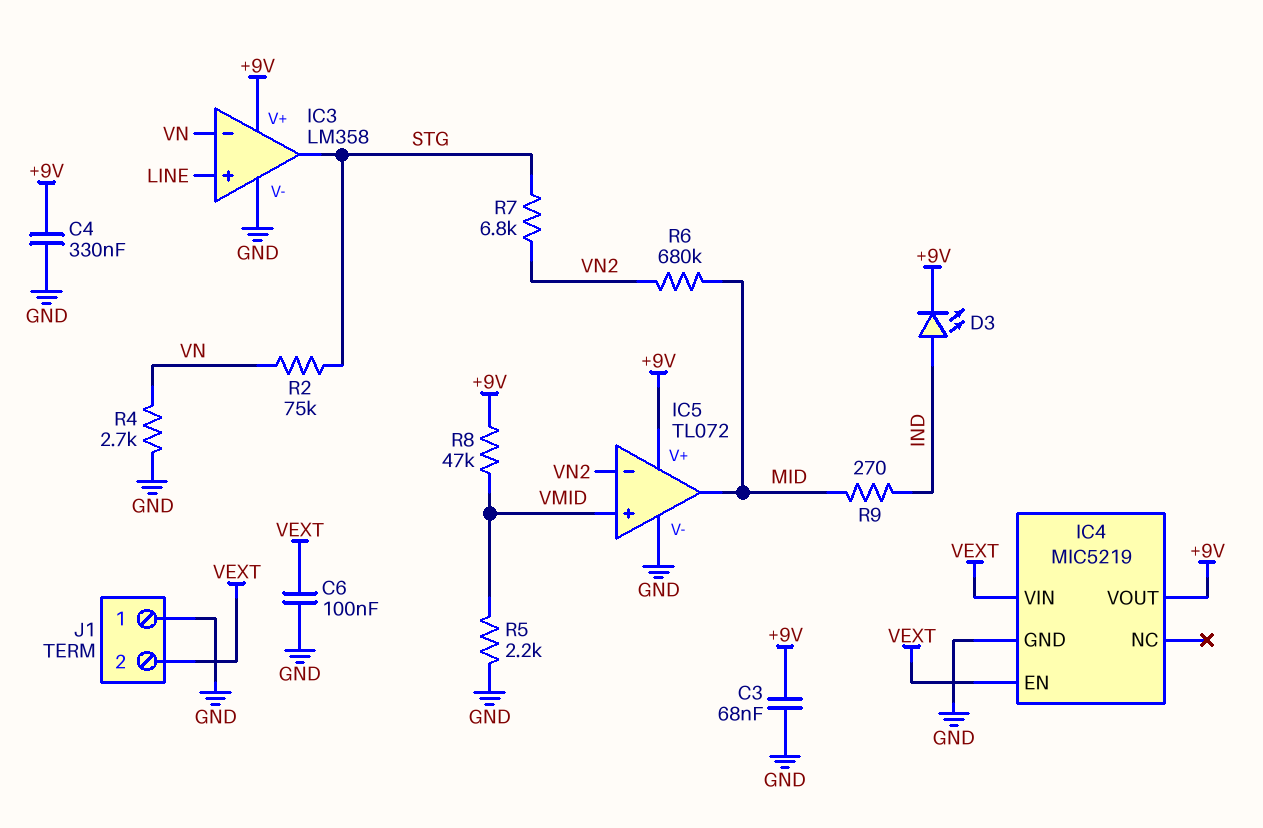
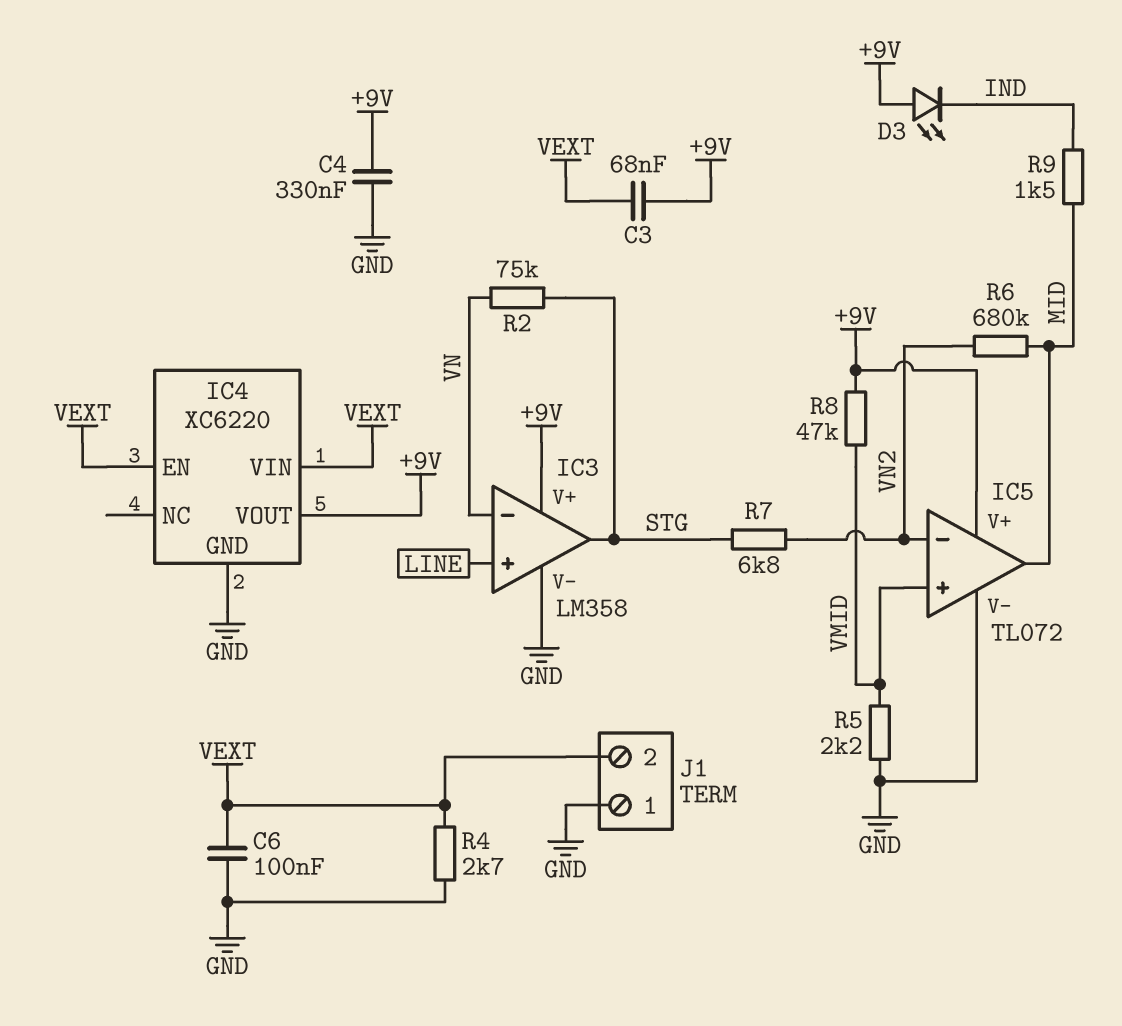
C3: 68nF (+9V, GND) -> 68nF (+9V, VEXT)
D3: LED (A IND, K +9V) -> LED (A +9V, K IND)
IC4: MIC5219 -> XC6220
R4: 2.7k (GND, VN) -> 2.7k (GND, VEXT)
R9: 270 (IND, MID) -> 1.5k (IND, MID)

